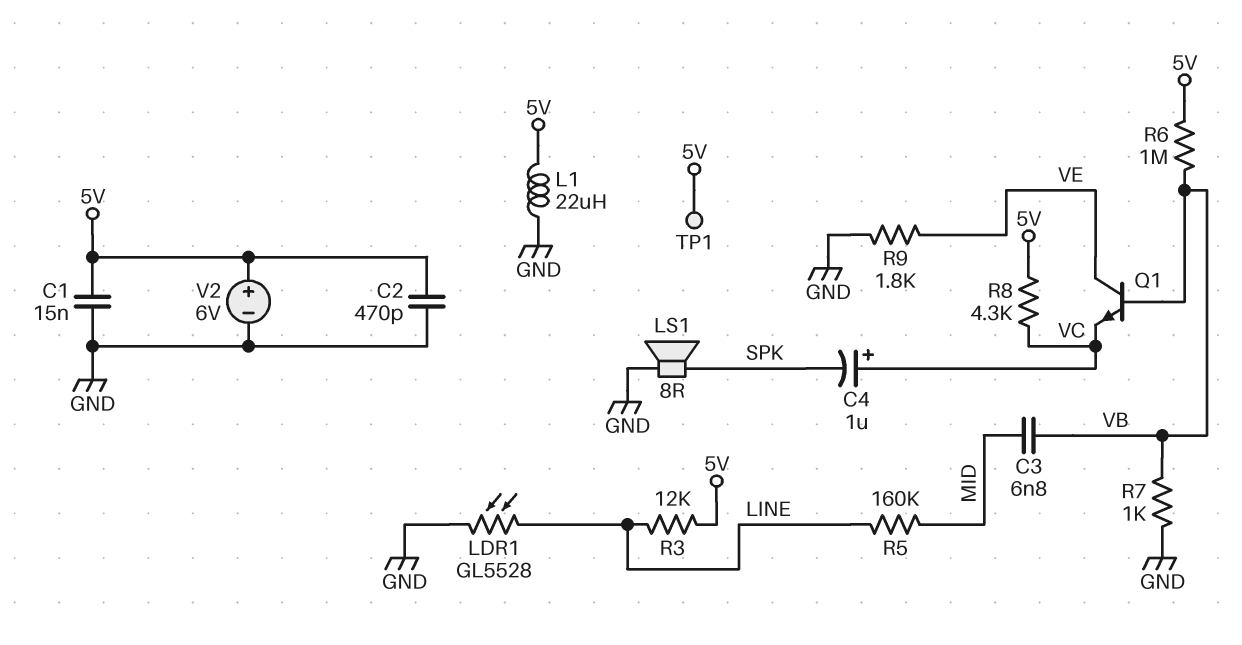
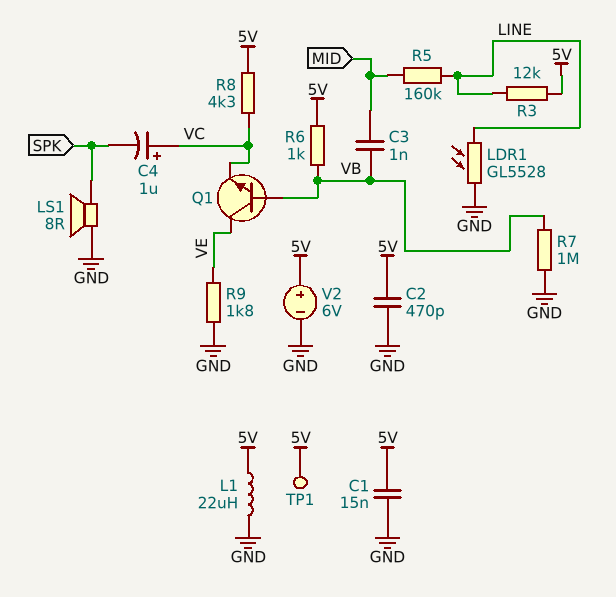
C3: 6.8nF (MID, VB) -> 1nF (MID, VB)
R6: 1M (5V, VB) -> 1k (5V, VB)
R7: 1k (GND, VB) -> 1M (GND, VB)

